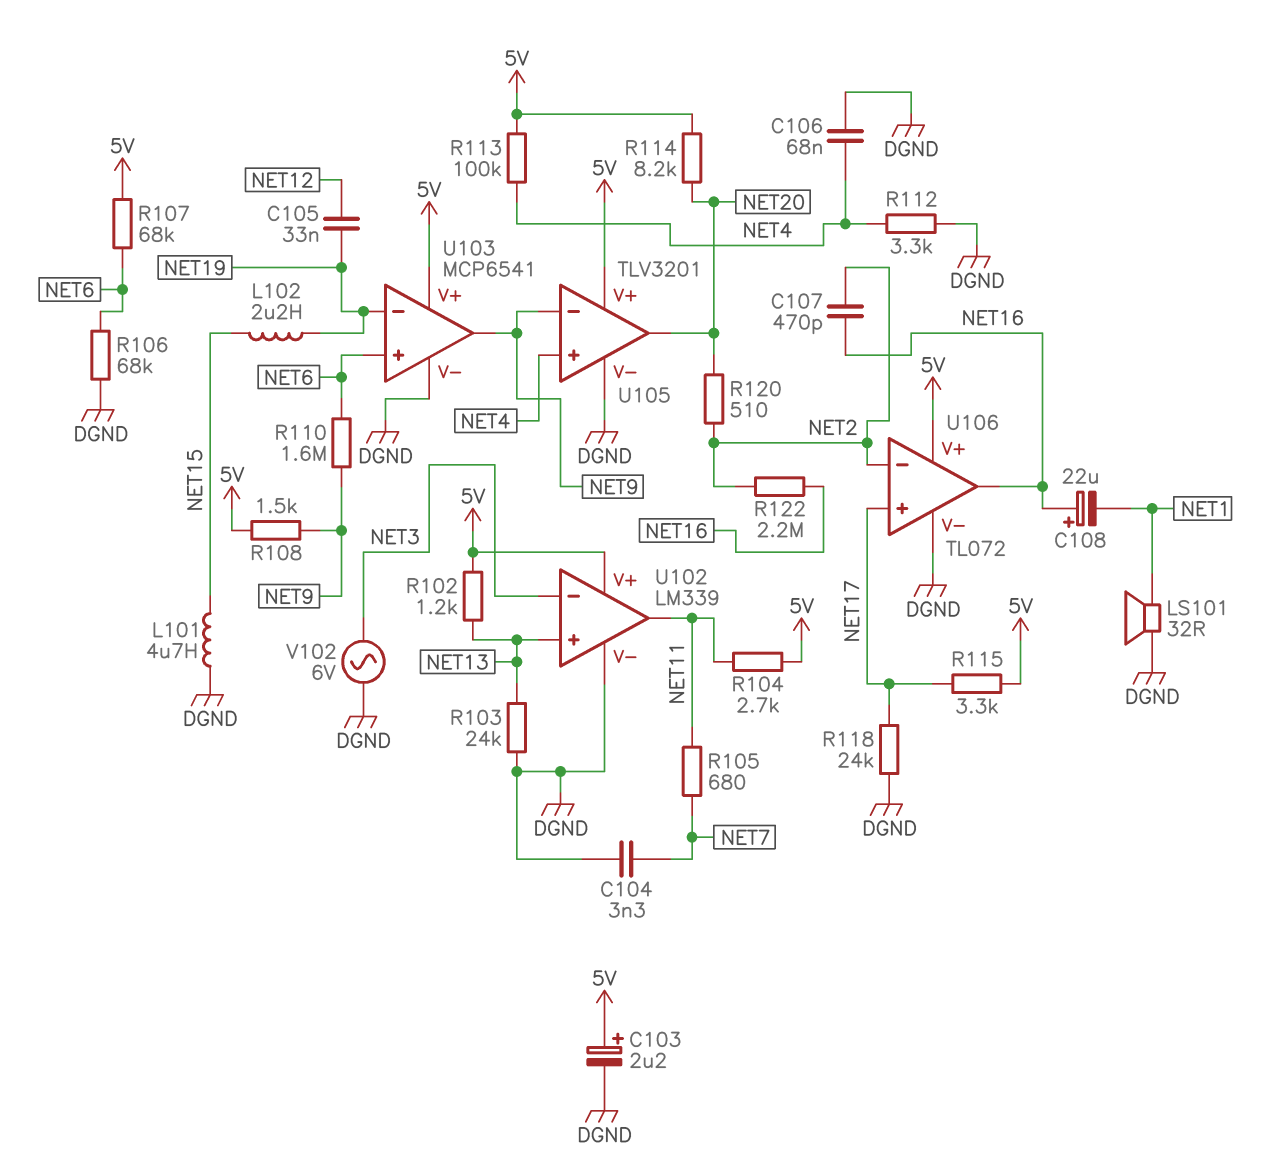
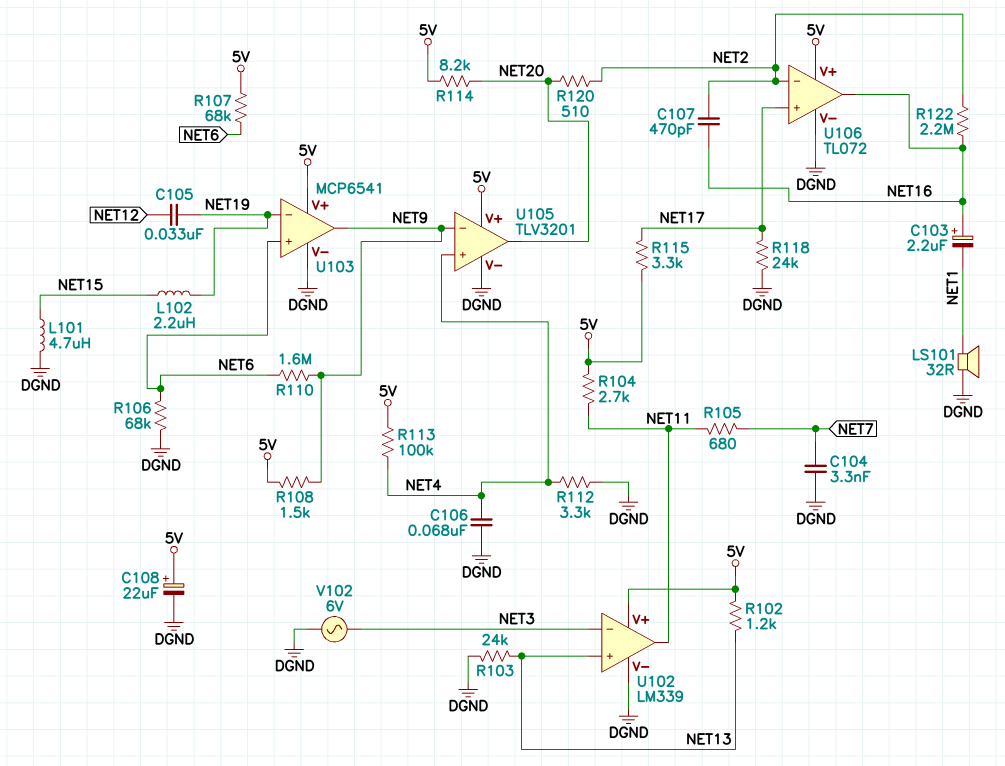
C103: 2.2uF (plus 5V, minus DGND) -> 2.2uF (plus NET16, minus NET1)
C108: 22uF (plus NET16, minus NET1) -> 22uF (plus 5V, minus DGND)

